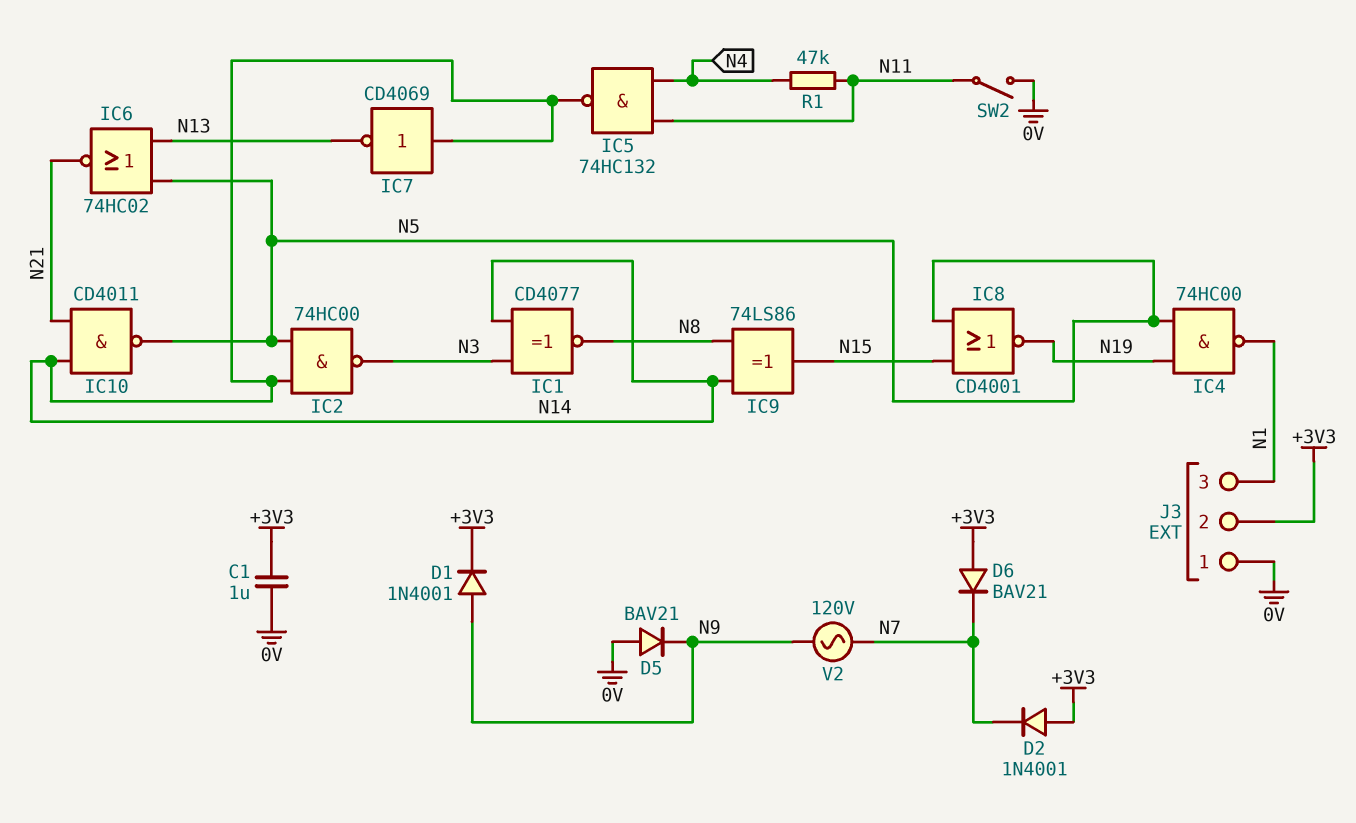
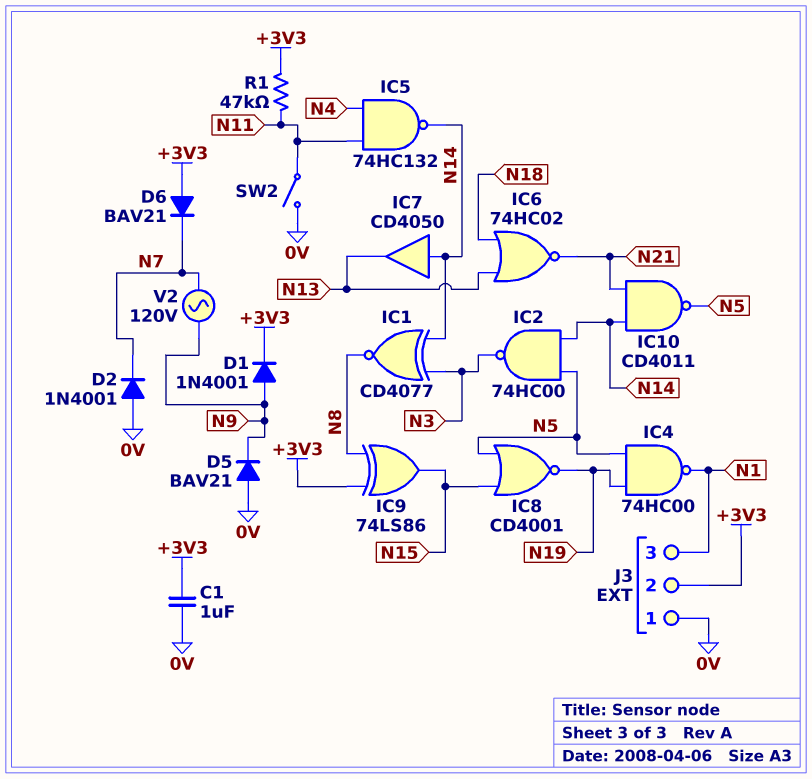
D2: diode 1N4001 (A +3V3, K N7) -> diode 1N4001 (A 0V, K N7)
IC6: NOR 74HC02 (in N5, in N13, out N21) -> NOR 74HC02 (in N13, in N18, out N21)
IC7: NOT CD4069 (in N14, out N13) -> buffer CD4050 (in N14, out N13)
IC9: XOR 74LS86 (in N8, in N14, out N15) -> XOR 74LS86 (in +3V3, in N8, out N15)
R1: 47k (N4, N11) -> 47k (+3V3, N11)

